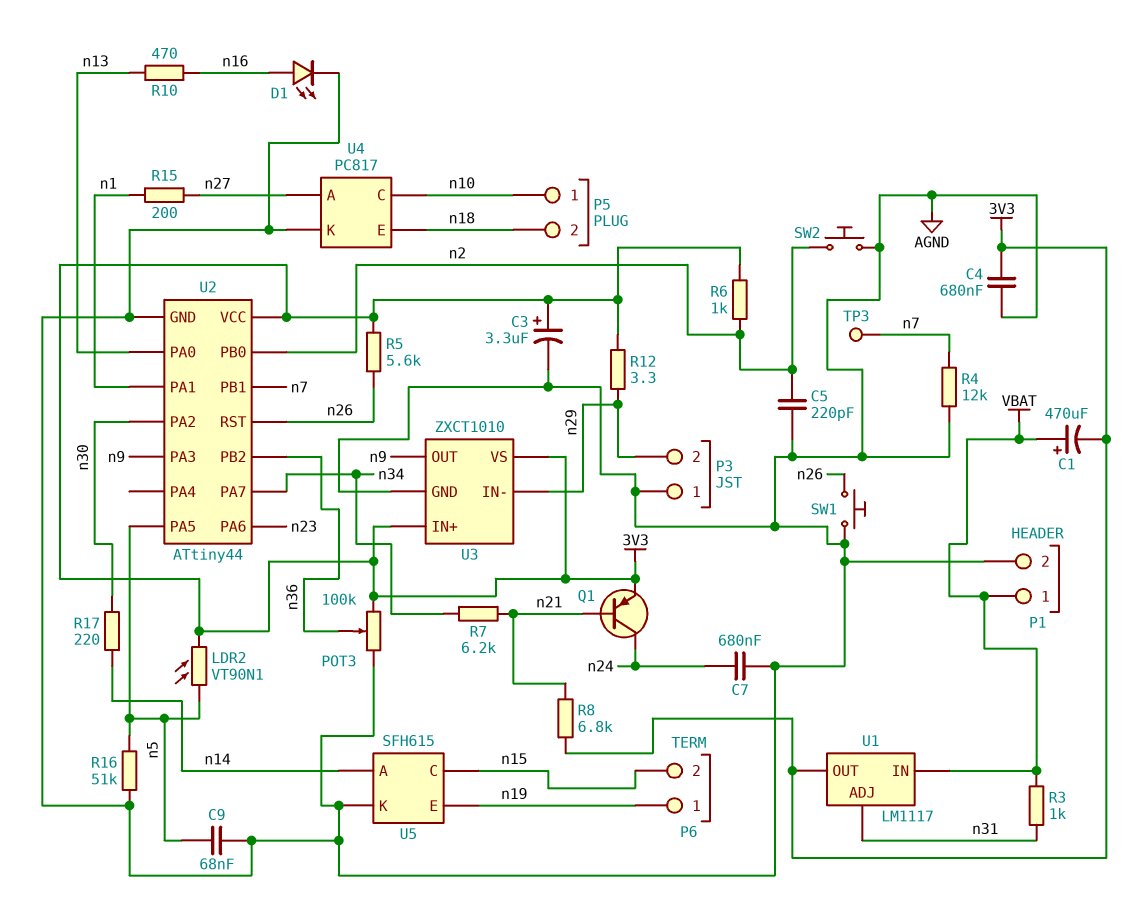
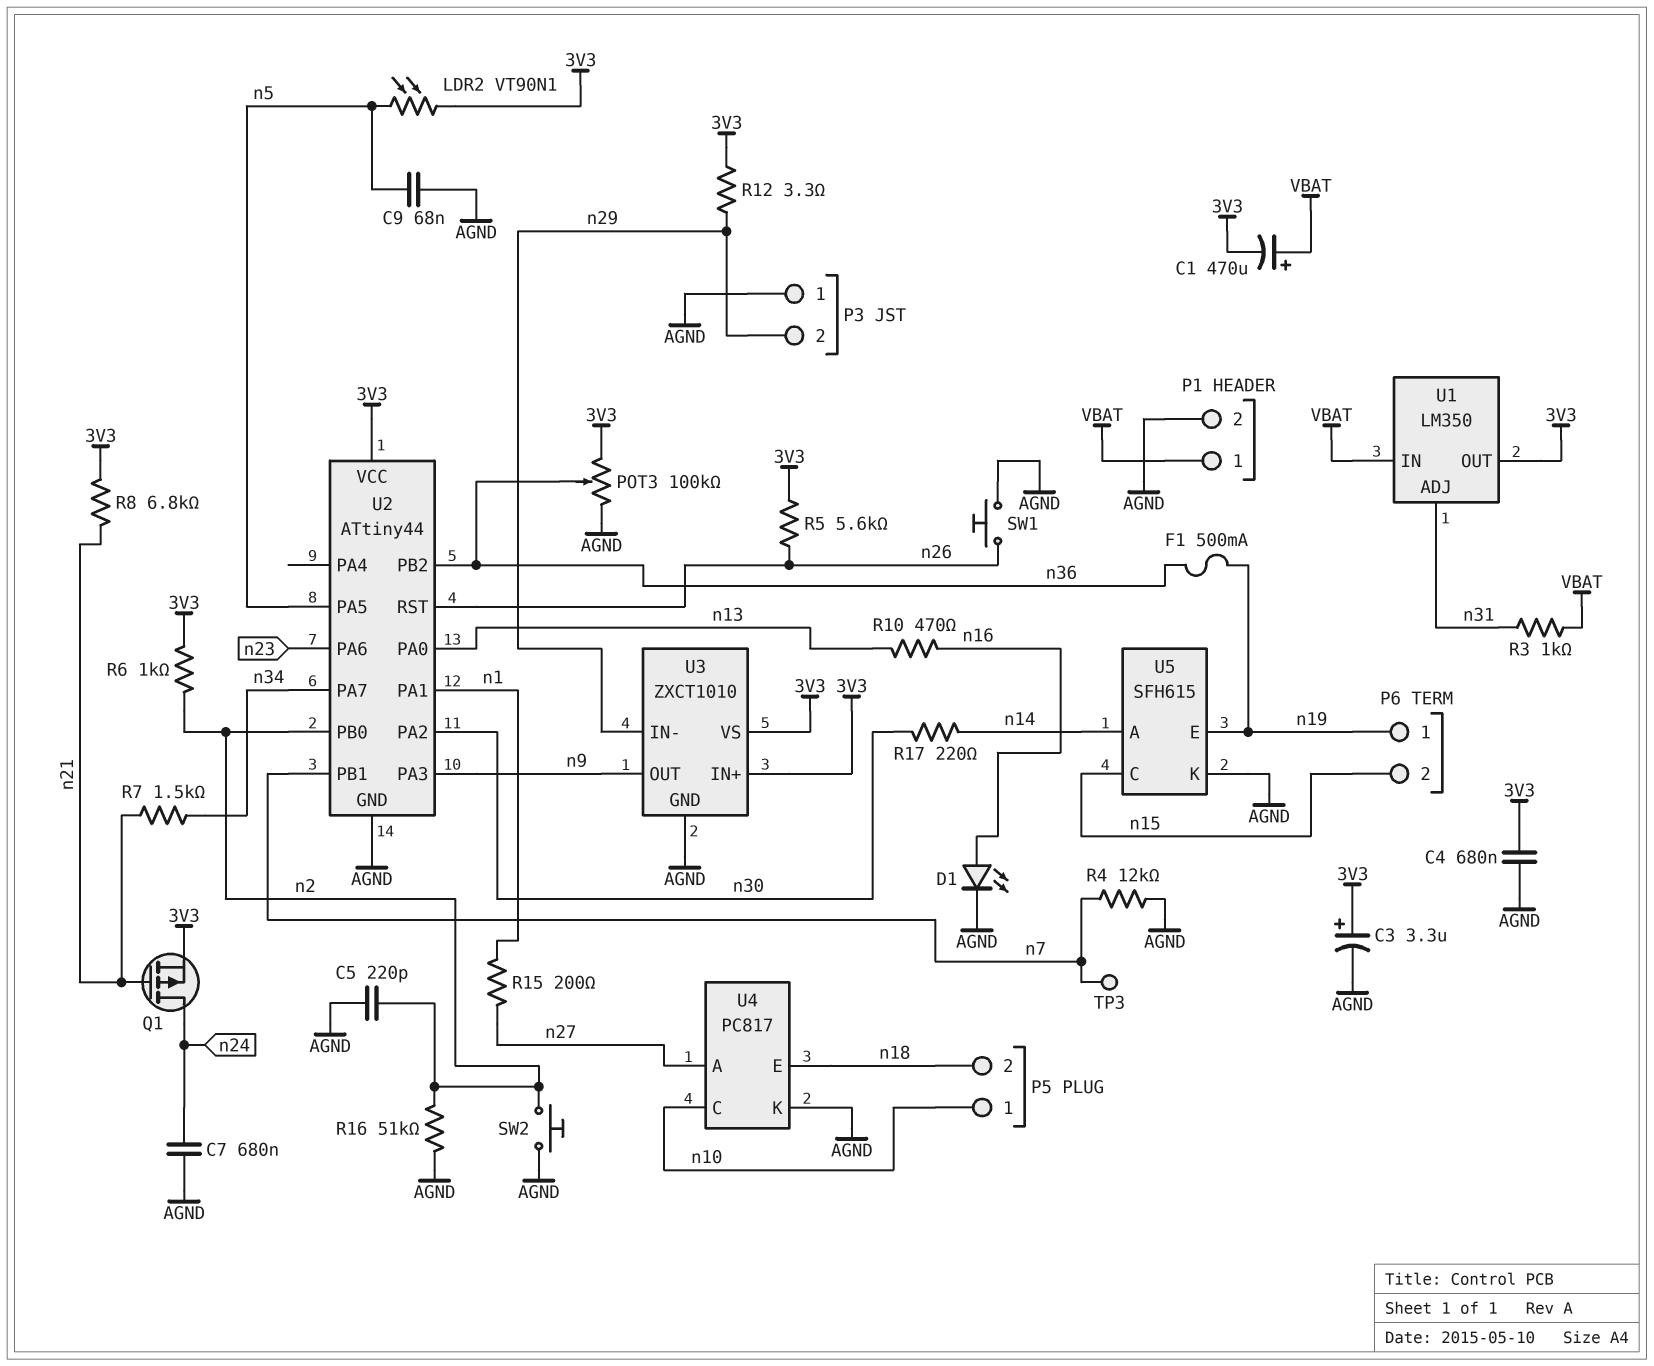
F1: none -> 500mA (n19, n36)
Q1: PNP (B n21, C n24, E 3V3) -> PMOS (G n21, D n24, S 3V3)
R7: 6.2k (n21, n34) -> 1.5k (n21, n34)
R16: 51k (AGND, n5) -> 51k (AGND, n2)
U1: LM1117 -> LM350

